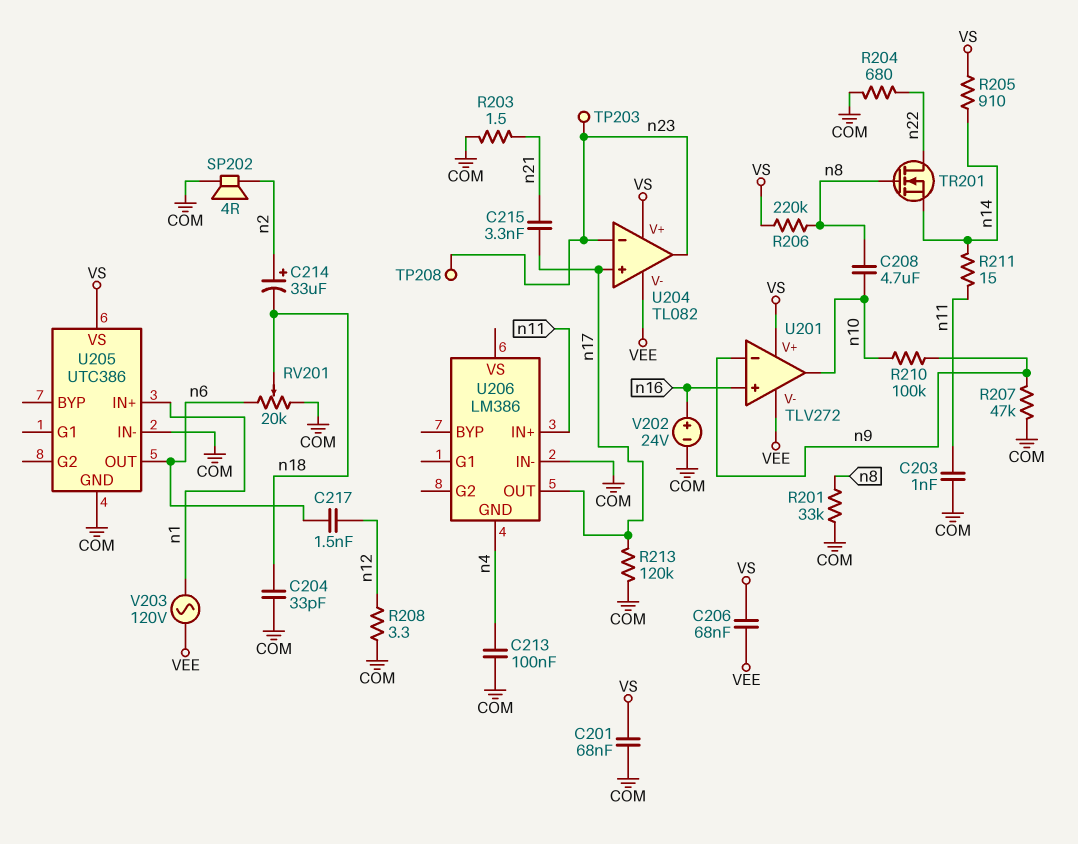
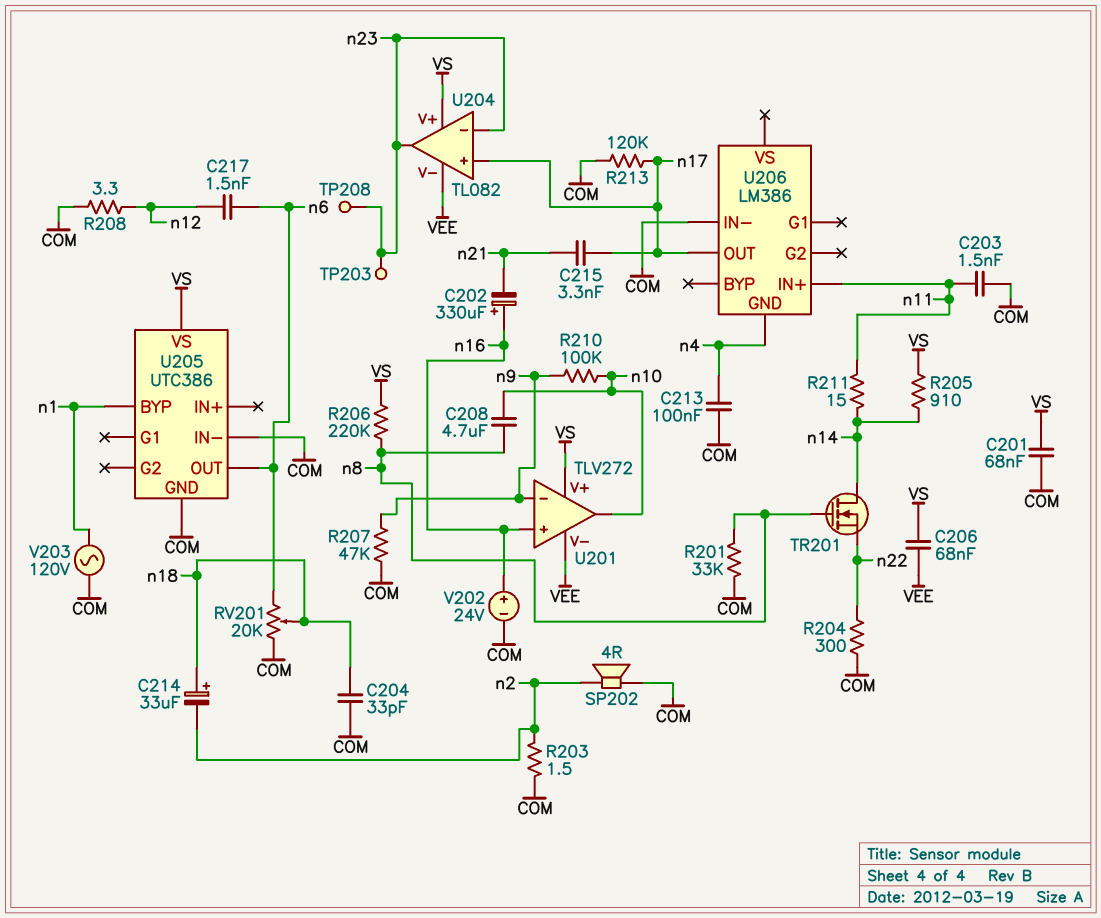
C202: none -> 330uF (plus n16, minus n21)
C203: 1nF (COM, n11) -> 1.5nF (COM, n11)
C214: 33uF (plus n2, minus n18) -> 33uF (plus n18, minus n2)
R203: 1.5 (COM, n21) -> 1.5 (COM, n2)
R204: 680 (COM, n22) -> 300 (COM, n22)
TR201: NMOS (G n8, D n22, S n14) -> NMOS (G n8, D n14, S n22)
U205 pin BYP: none -> n1
U205 pin IN+: n1 -> none
V203: AC 120V (VEE, n1) -> AC 120V (COM, n1)

